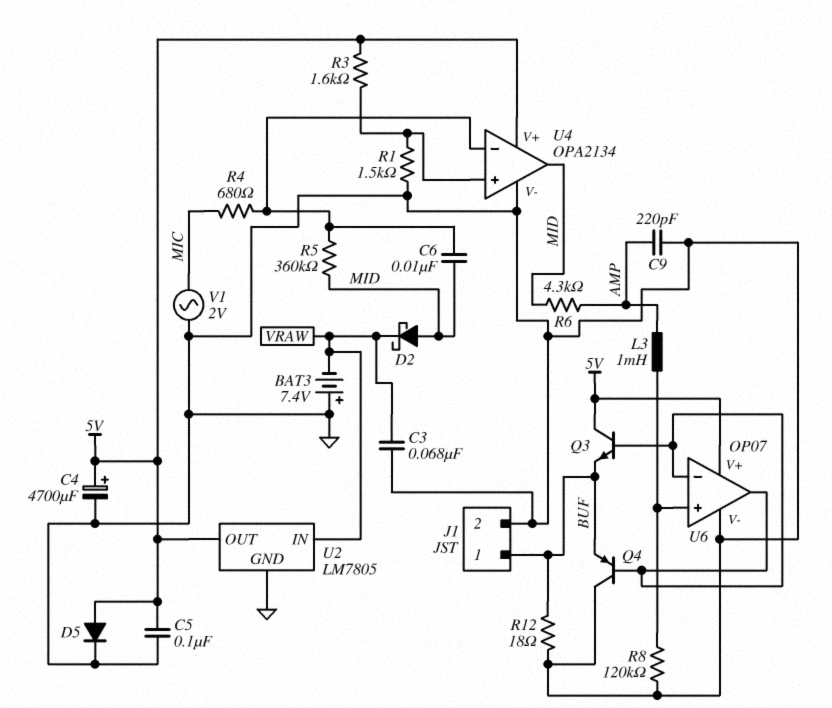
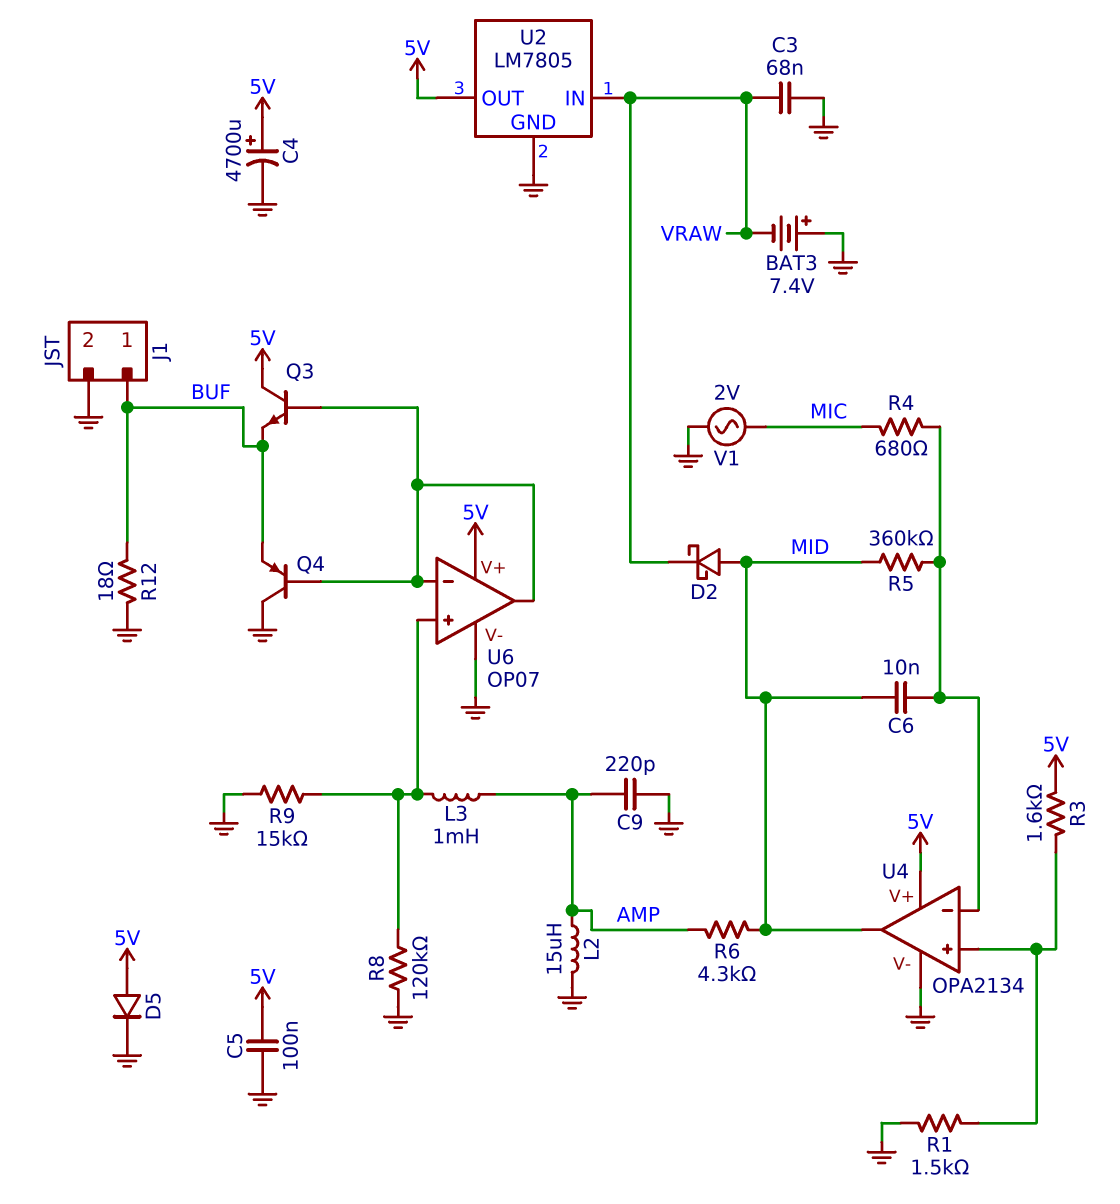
L2: none -> 15uH (AMP, GND)
R9: none -> 15k (GND, U6/in+)

